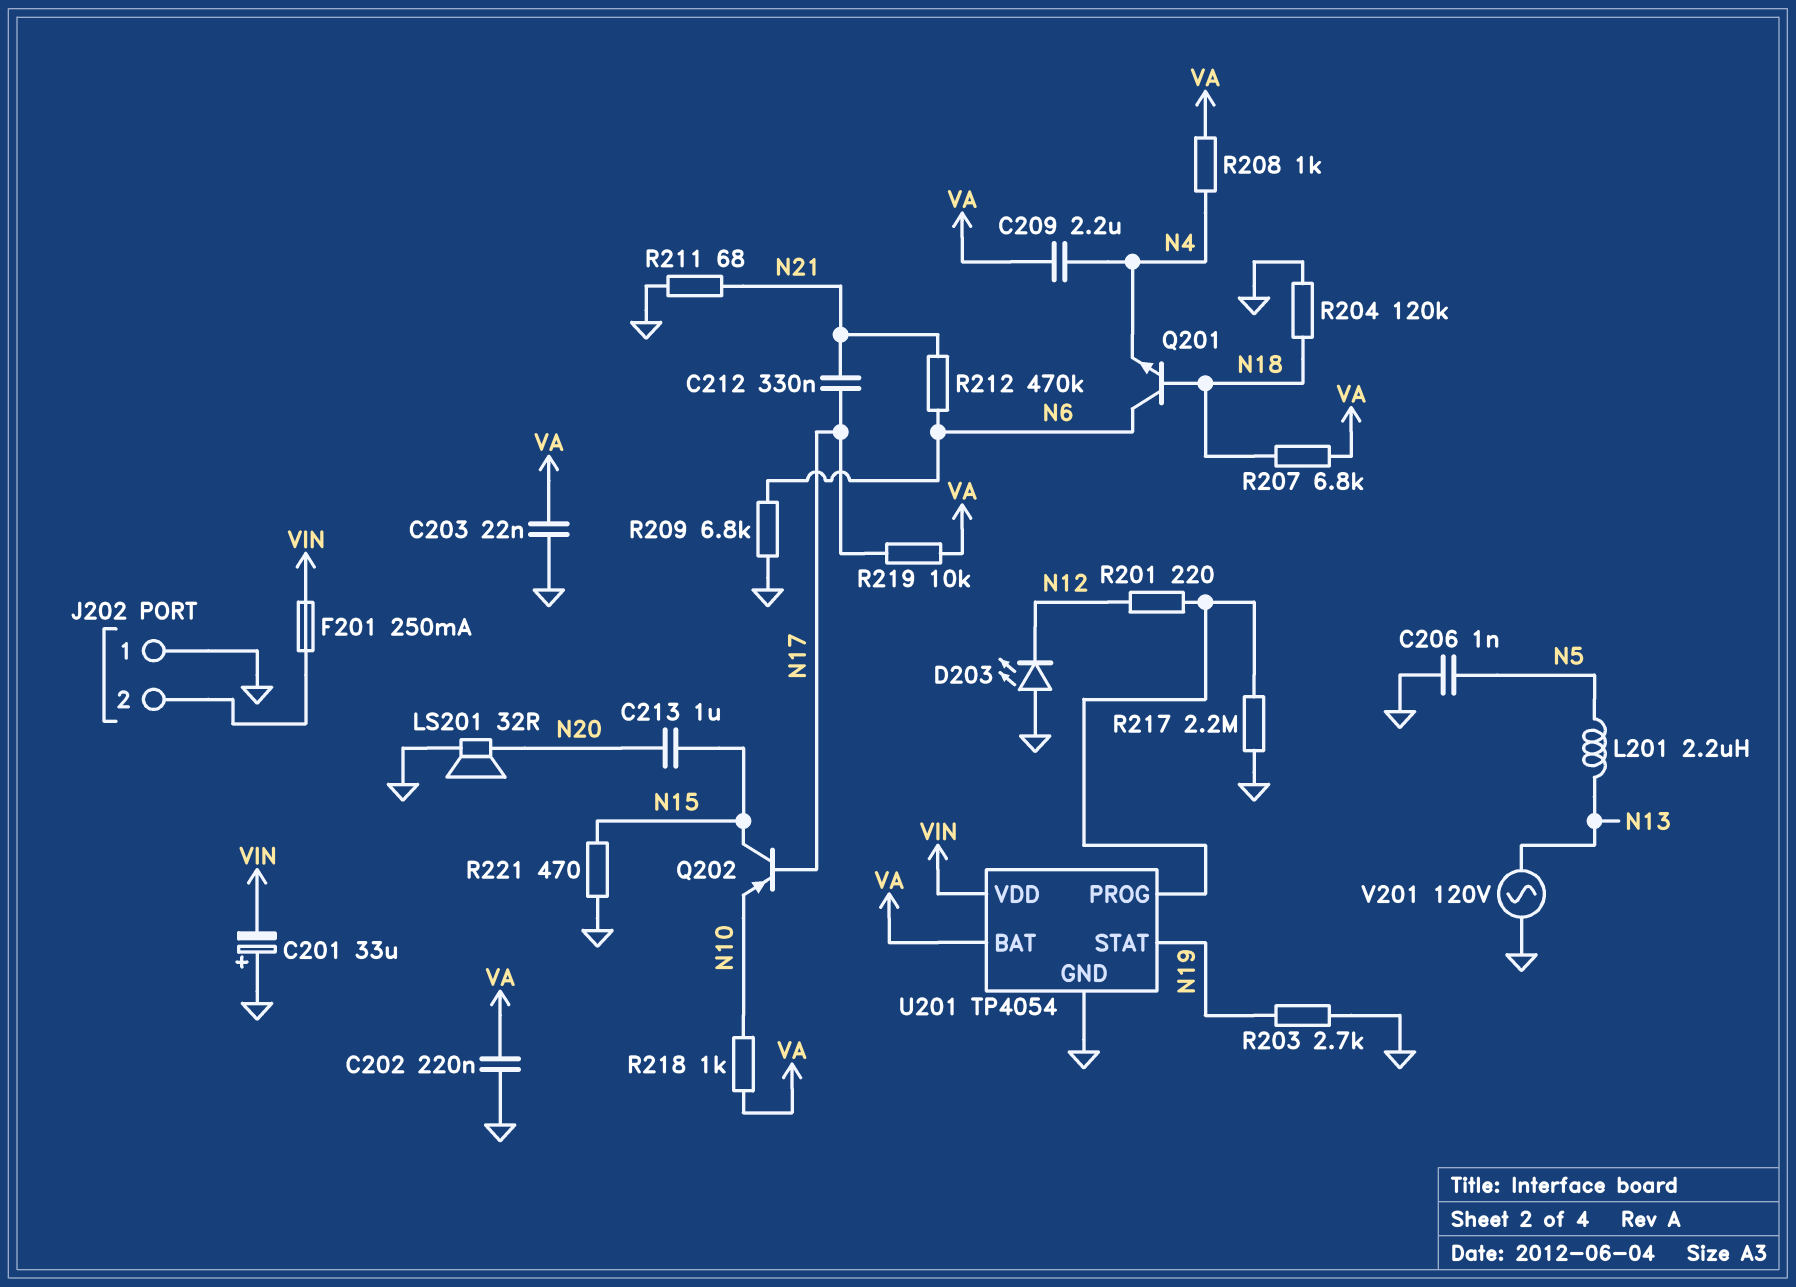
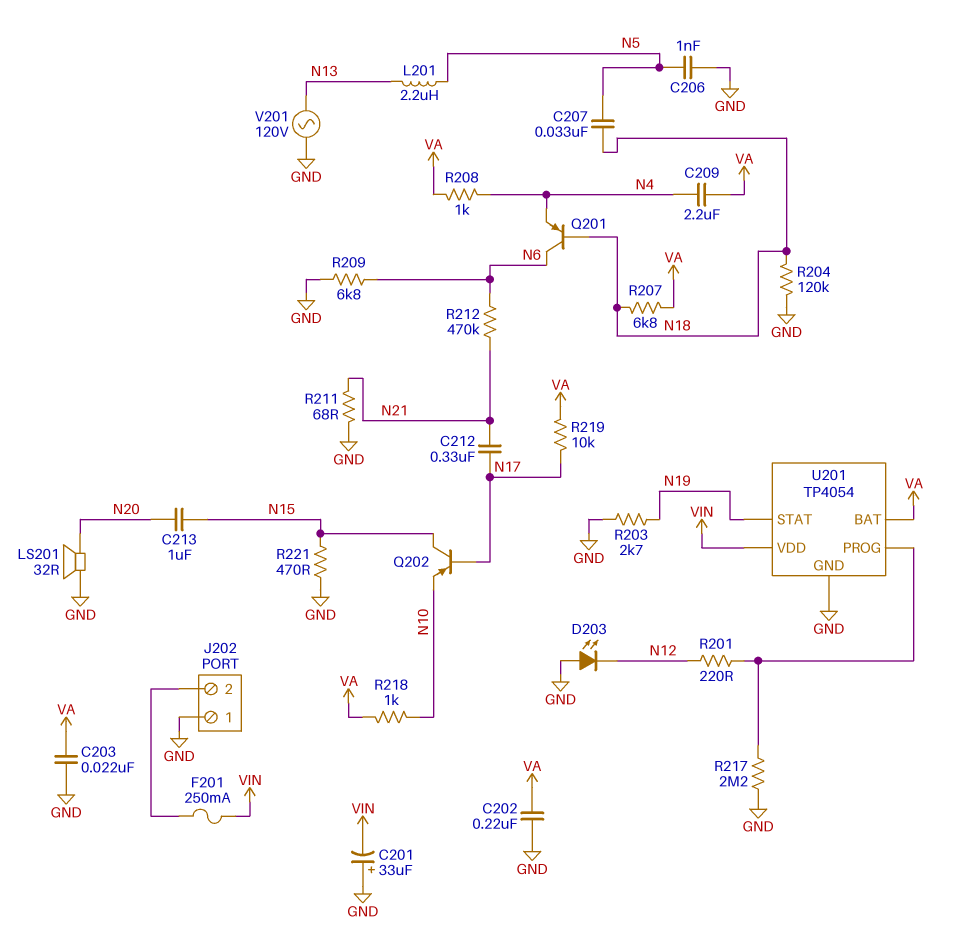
C207: none -> 33nF (N5, N18)
Q201: NPN (B N18, C N6, E N4) -> PNP (B N18, C N6, E N4)

